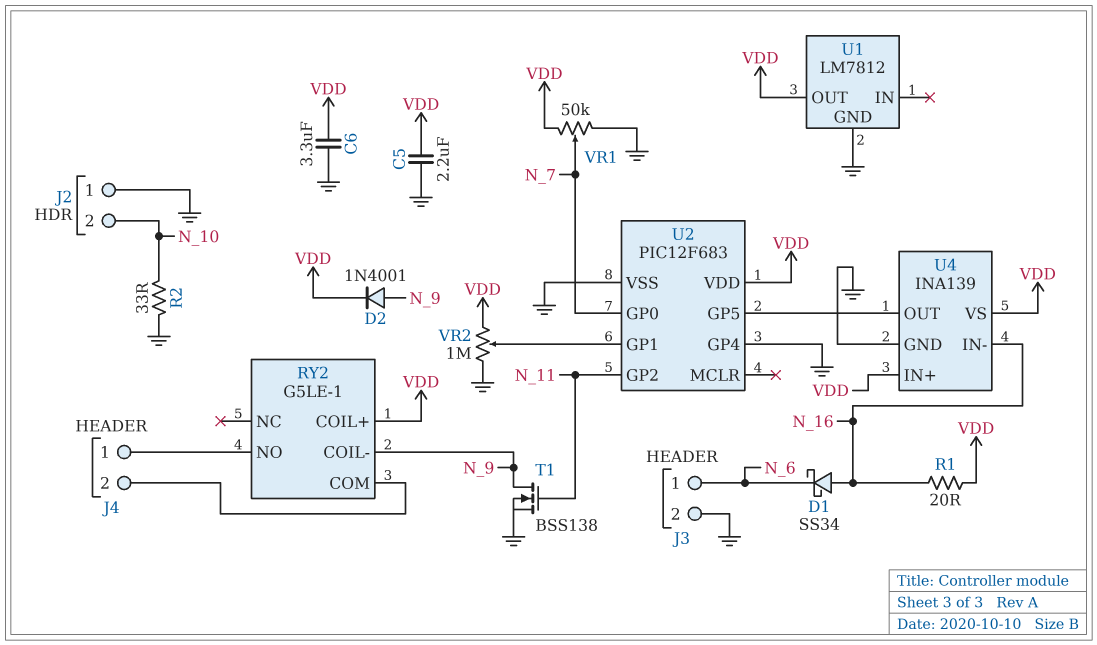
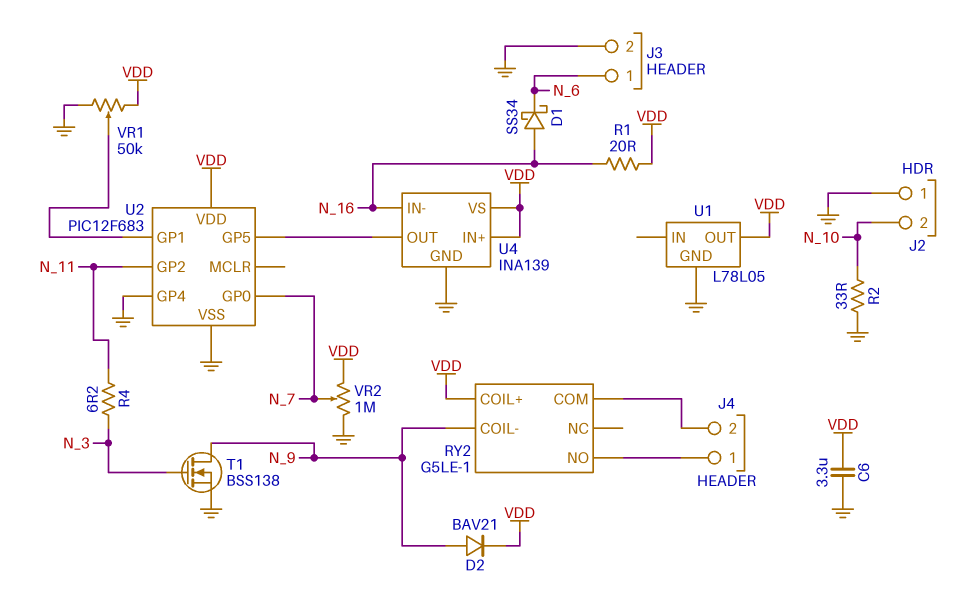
C5: 2.2uF (GND, VDD) -> none
D2: diode 1N4001 (A N_9, K VDD) -> diode BAV21 (A N_9, K VDD)
R4: none -> 6.2 (N_3, N_11)
T1: NMOS BSS138 (G N_11, D N_9, S GND) -> NMOS BSS138 (G N_3, D N_9, S GND)
U1: LM7812 -> L78L05
VR1: 50k (GND, VDD, wiper N_7) -> 50k (GND, VDD, wiper U2/GP1)
VR2: 1M (GND, VDD, wiper U2/GP1) -> 1M (GND, VDD, wiper N_7)

